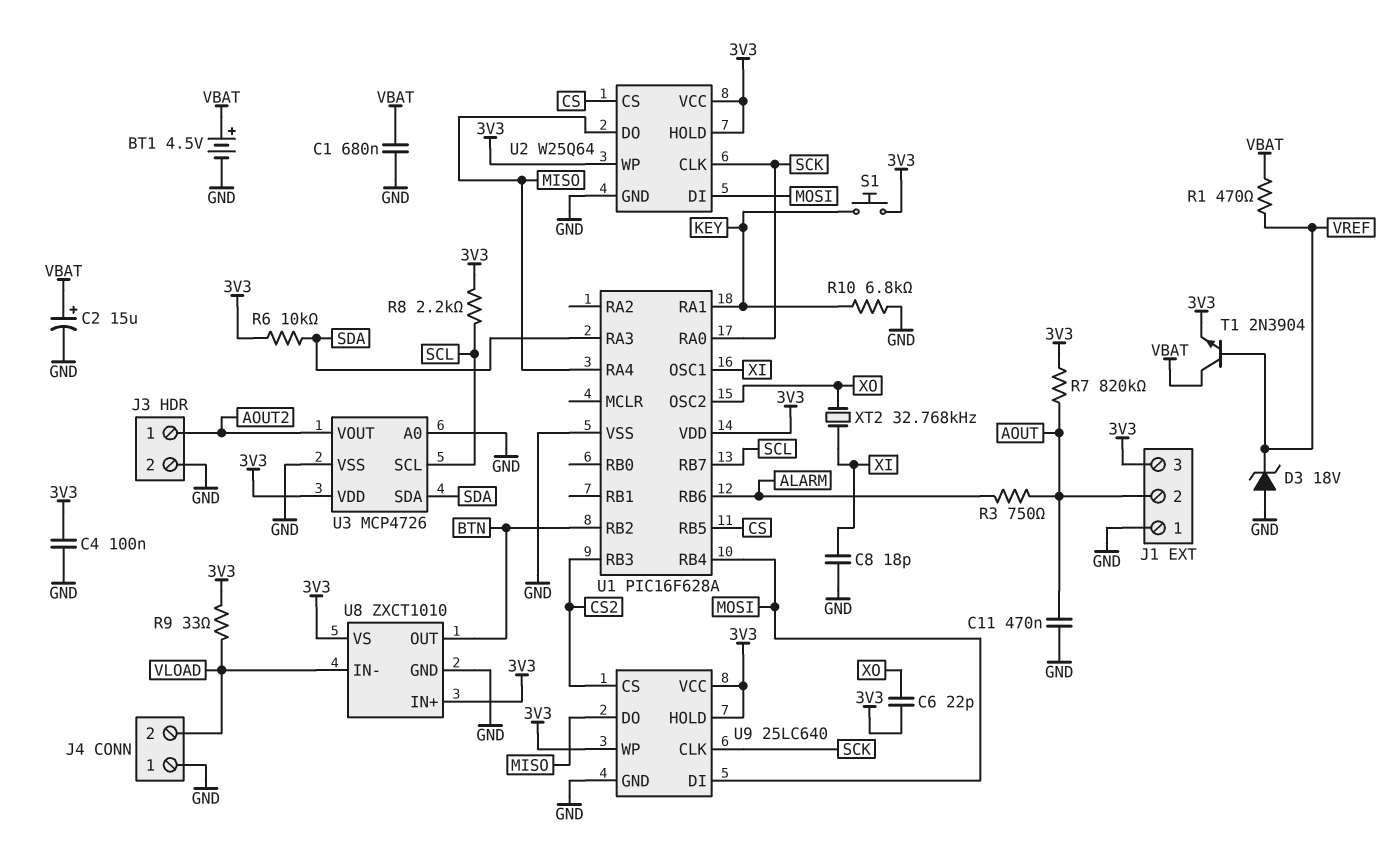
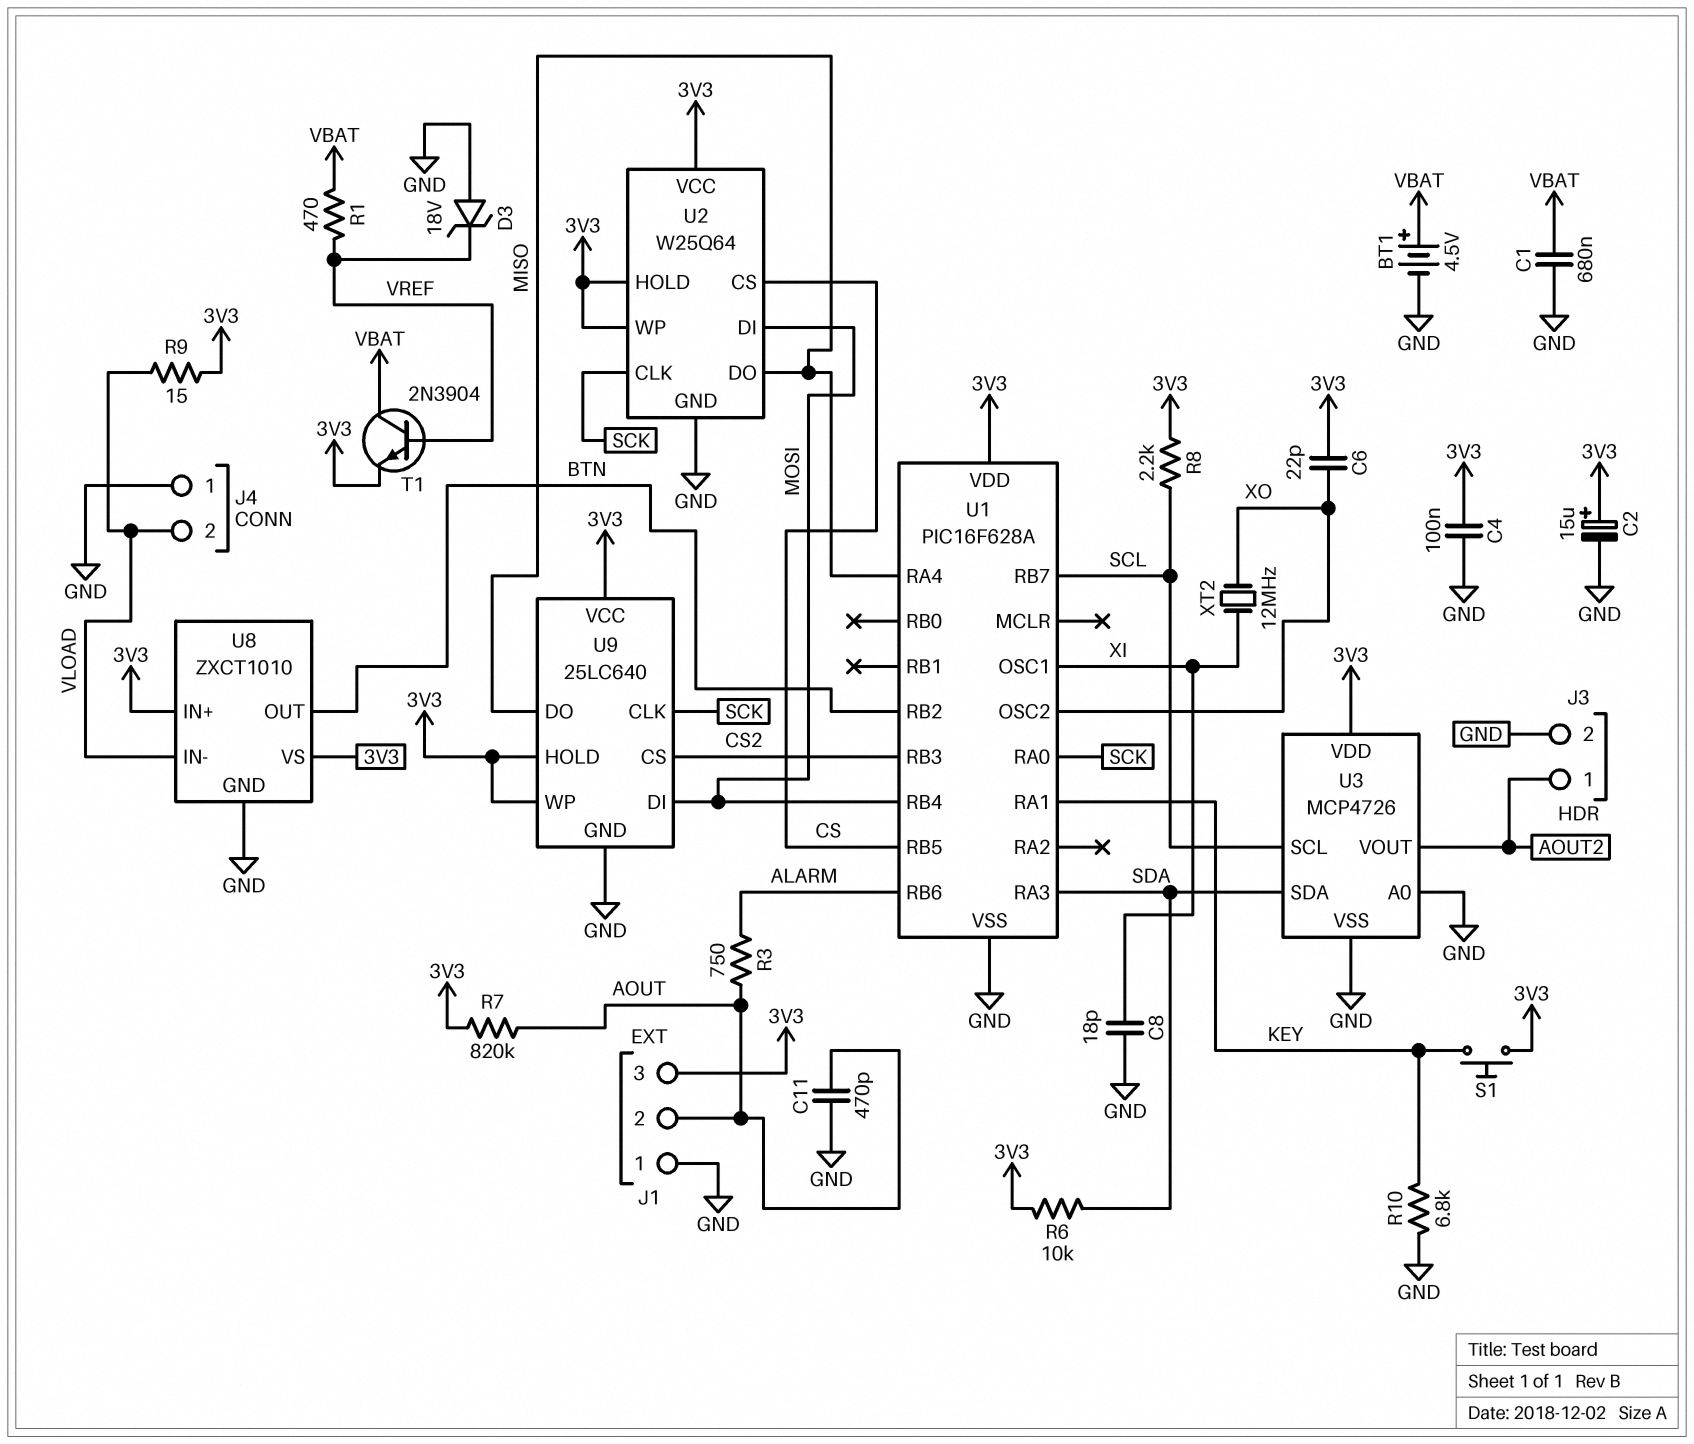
C2: 15uF (plus VBAT, minus GND) -> 15uF (plus 3V3, minus GND)
C11: 470nF (AOUT, GND) -> 470pF (AOUT, GND)
R9: 33 (3V3, VLOAD) -> 15 (3V3, VLOAD)
XT2: 32.768kHz (XI, XO) -> 12MHz (XI, XO)

